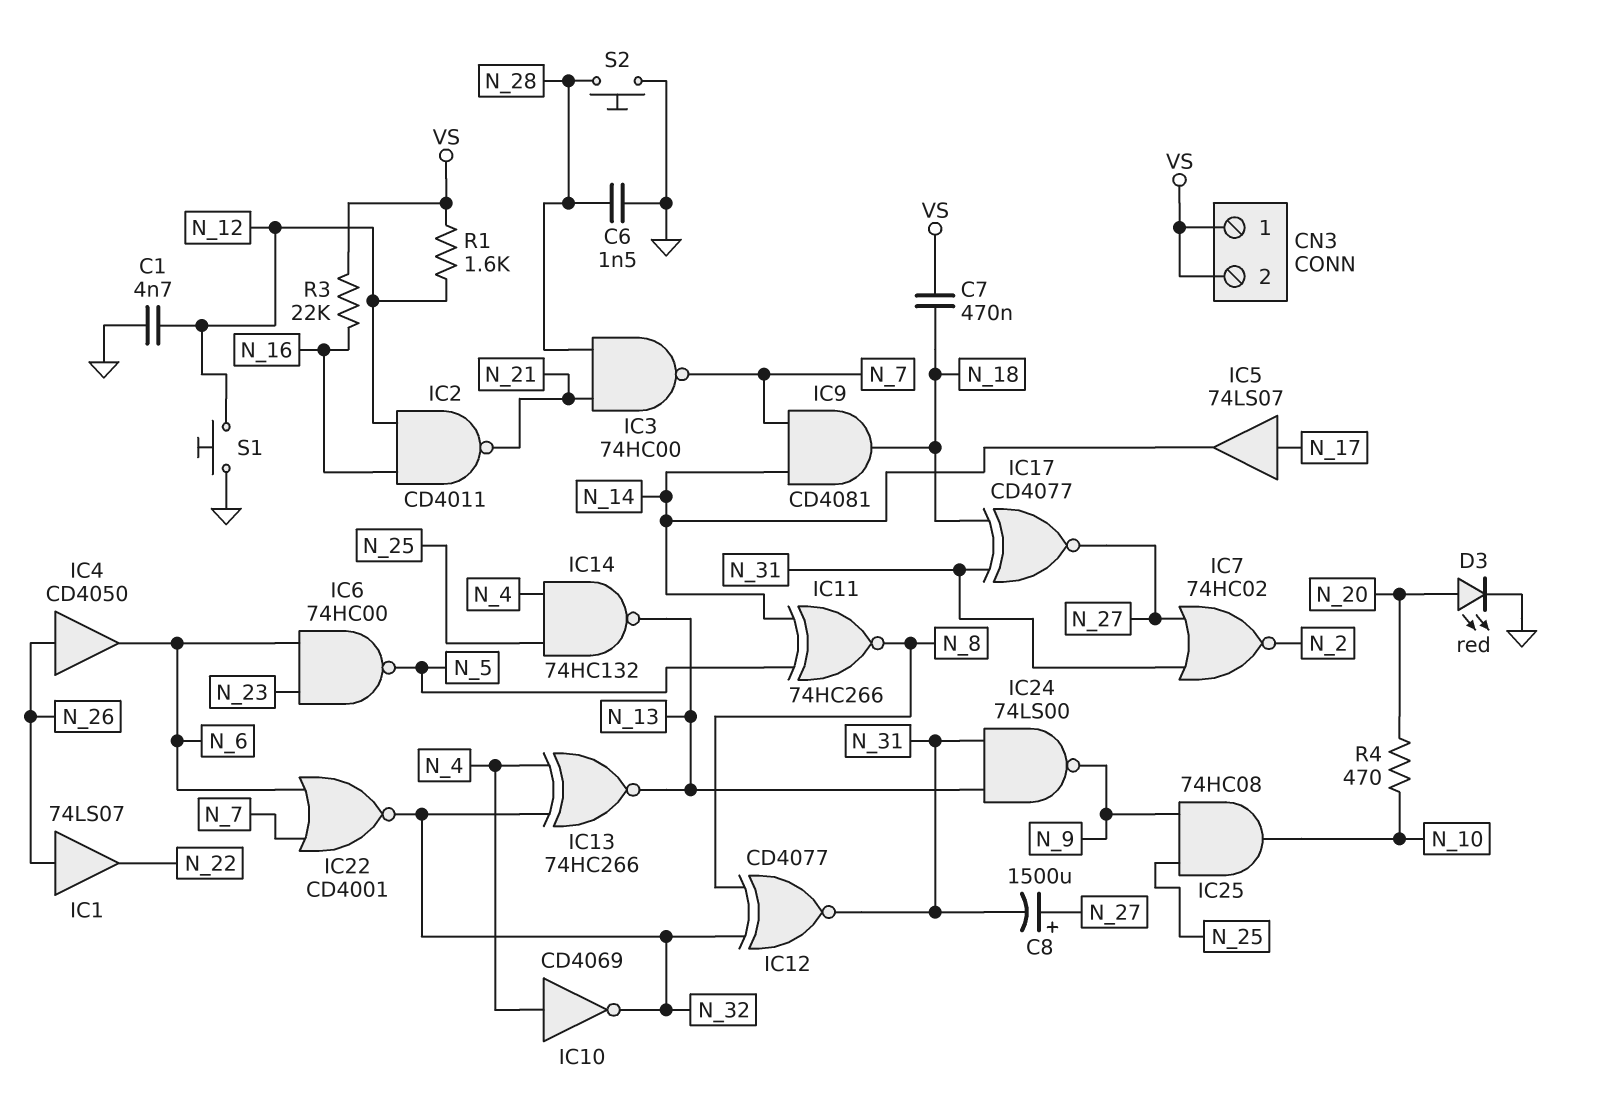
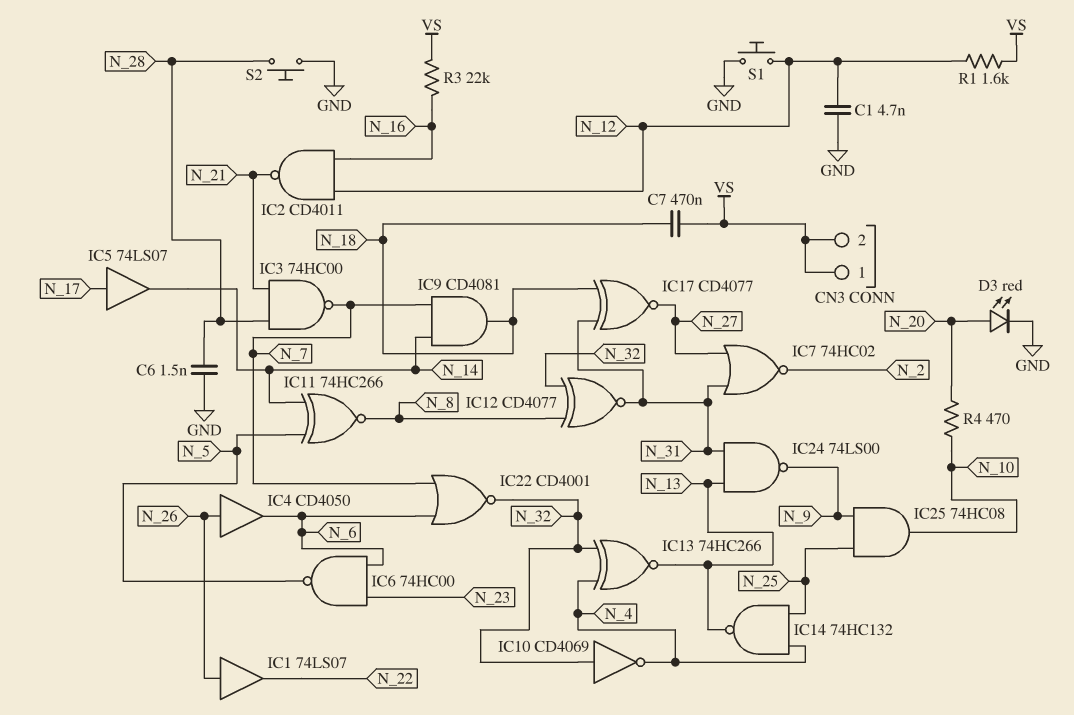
C8: 1500uF (plus N_27, minus N_31) -> none
IC10: NOT CD4069 (in N_4, out N_32) -> NOT CD4069 (in N_32, out N_4)

